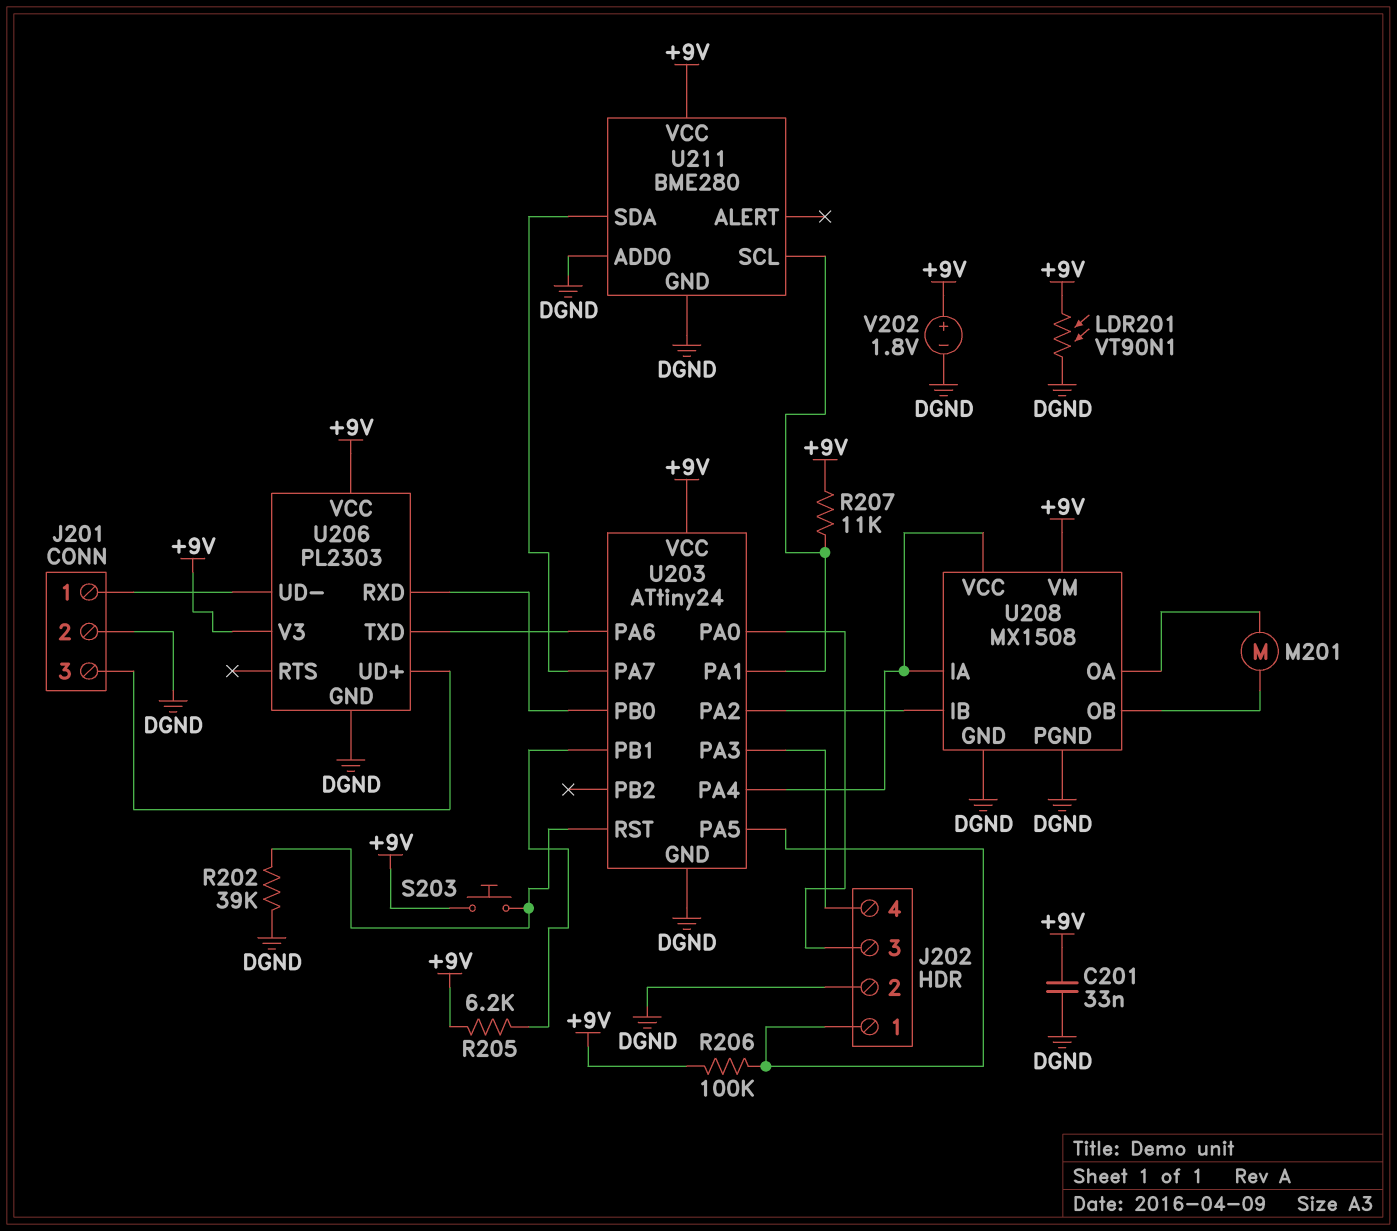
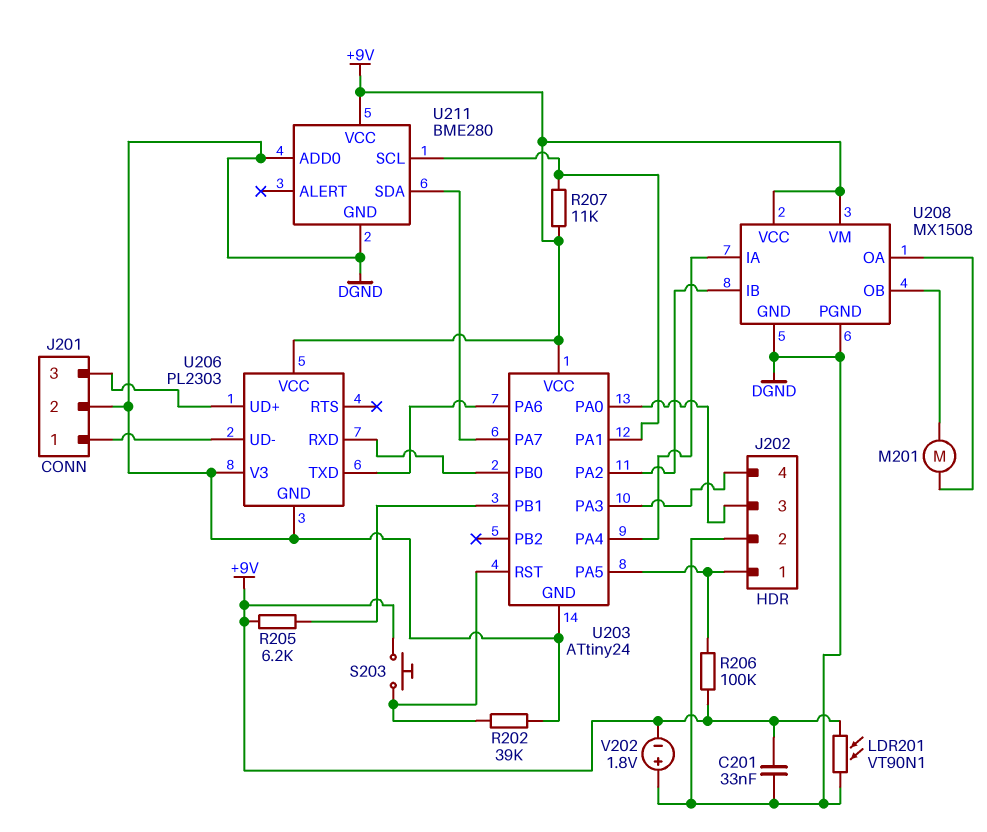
U206 pin V3: +9V -> DGND
U208 pin VCC: U203/PA4 -> +9V
V202: 1.8V (plus +9V, minus DGND) -> 1.8V (plus DGND, minus +9V)

